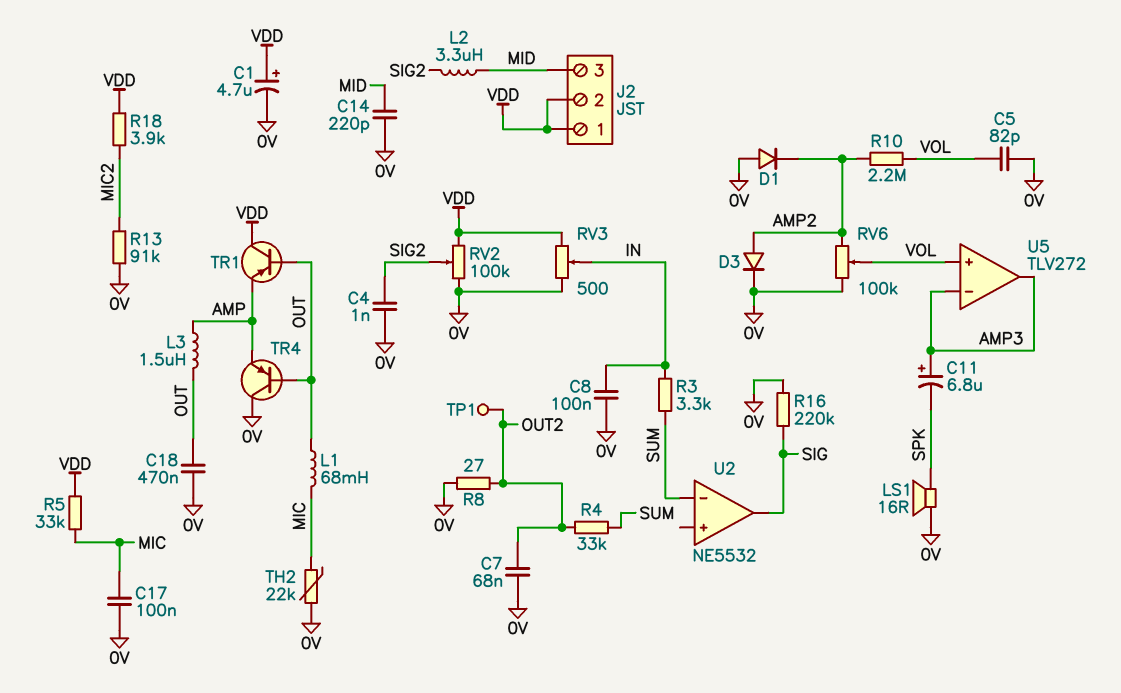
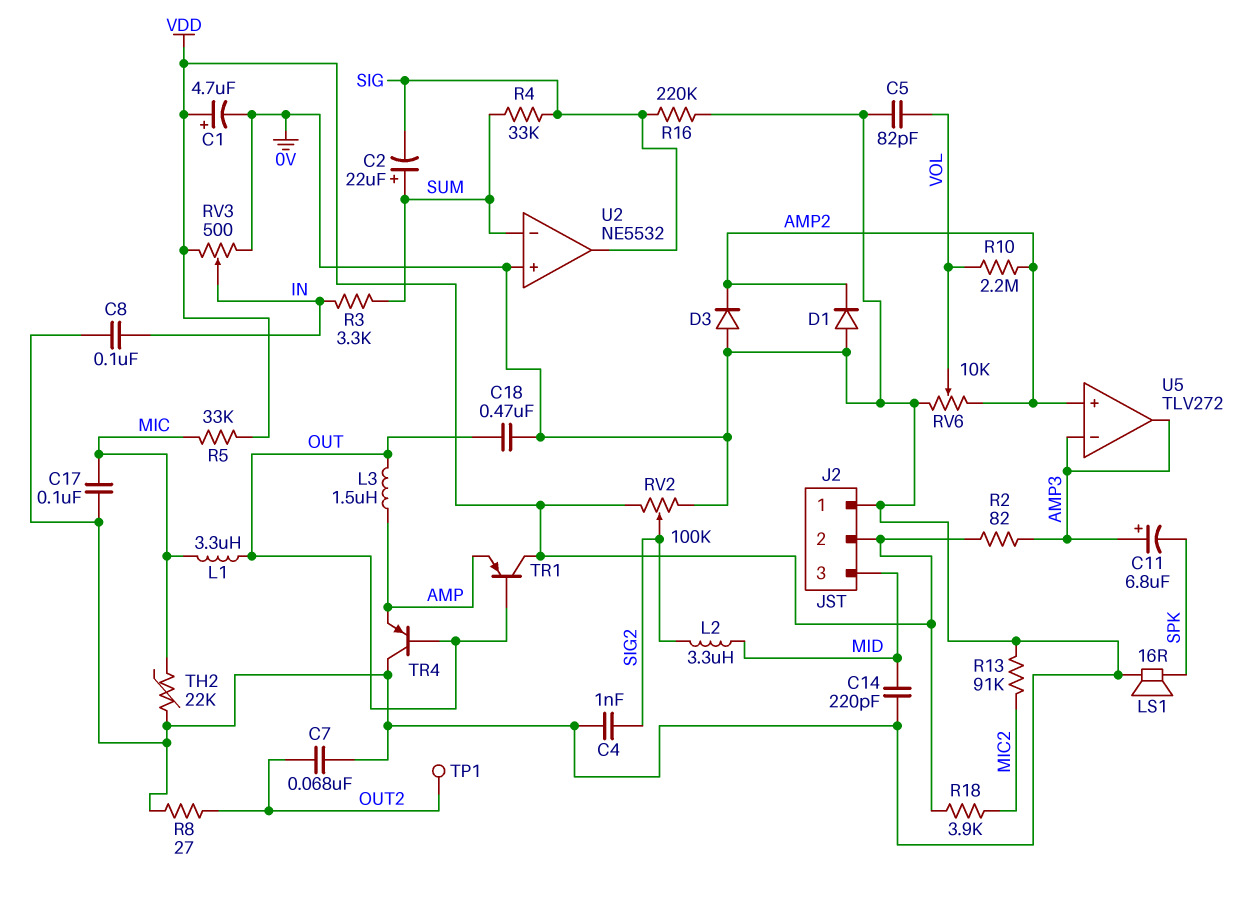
C2: none -> 22uF (plus SUM, minus SIG)
D3: diode (A AMP2, K 0V) -> diode (A 0V, K AMP2)
J2 pin 1: VDD -> 0V
L1: 68mH (MIC, OUT) -> 3.3uH (MIC, OUT)
R2: none -> 82 (AMP3, VDD)
R4: 33k (OUT2, SUM) -> 33k (SIG, SUM)
RV6: 100k (0V, AMP2, wiper VOL) -> 10k (0V, AMP2, wiper VOL)
U2 pin in+: none -> 0V
U5 pin in+: VOL -> AMP2

